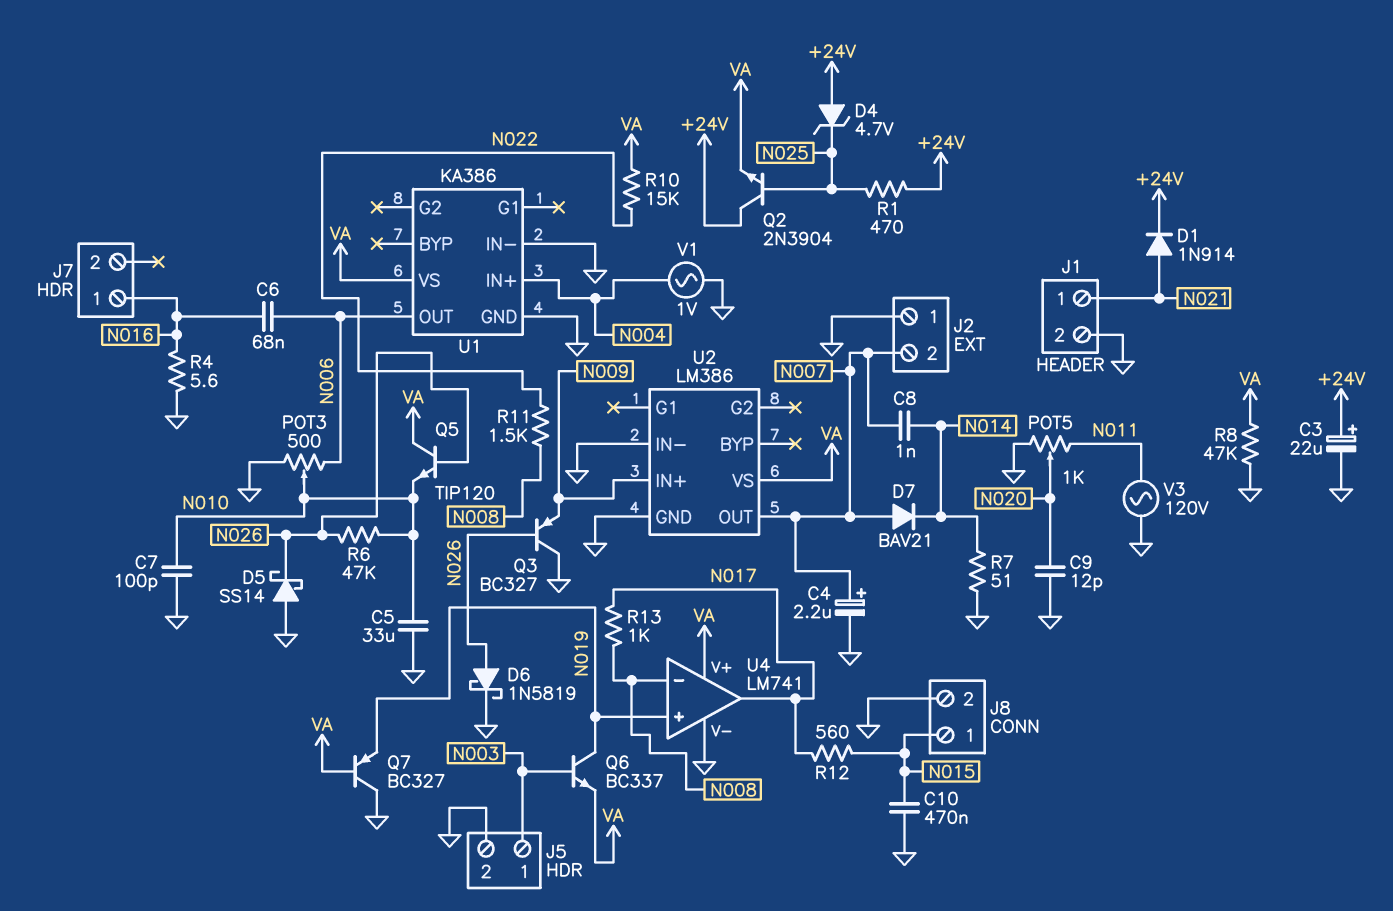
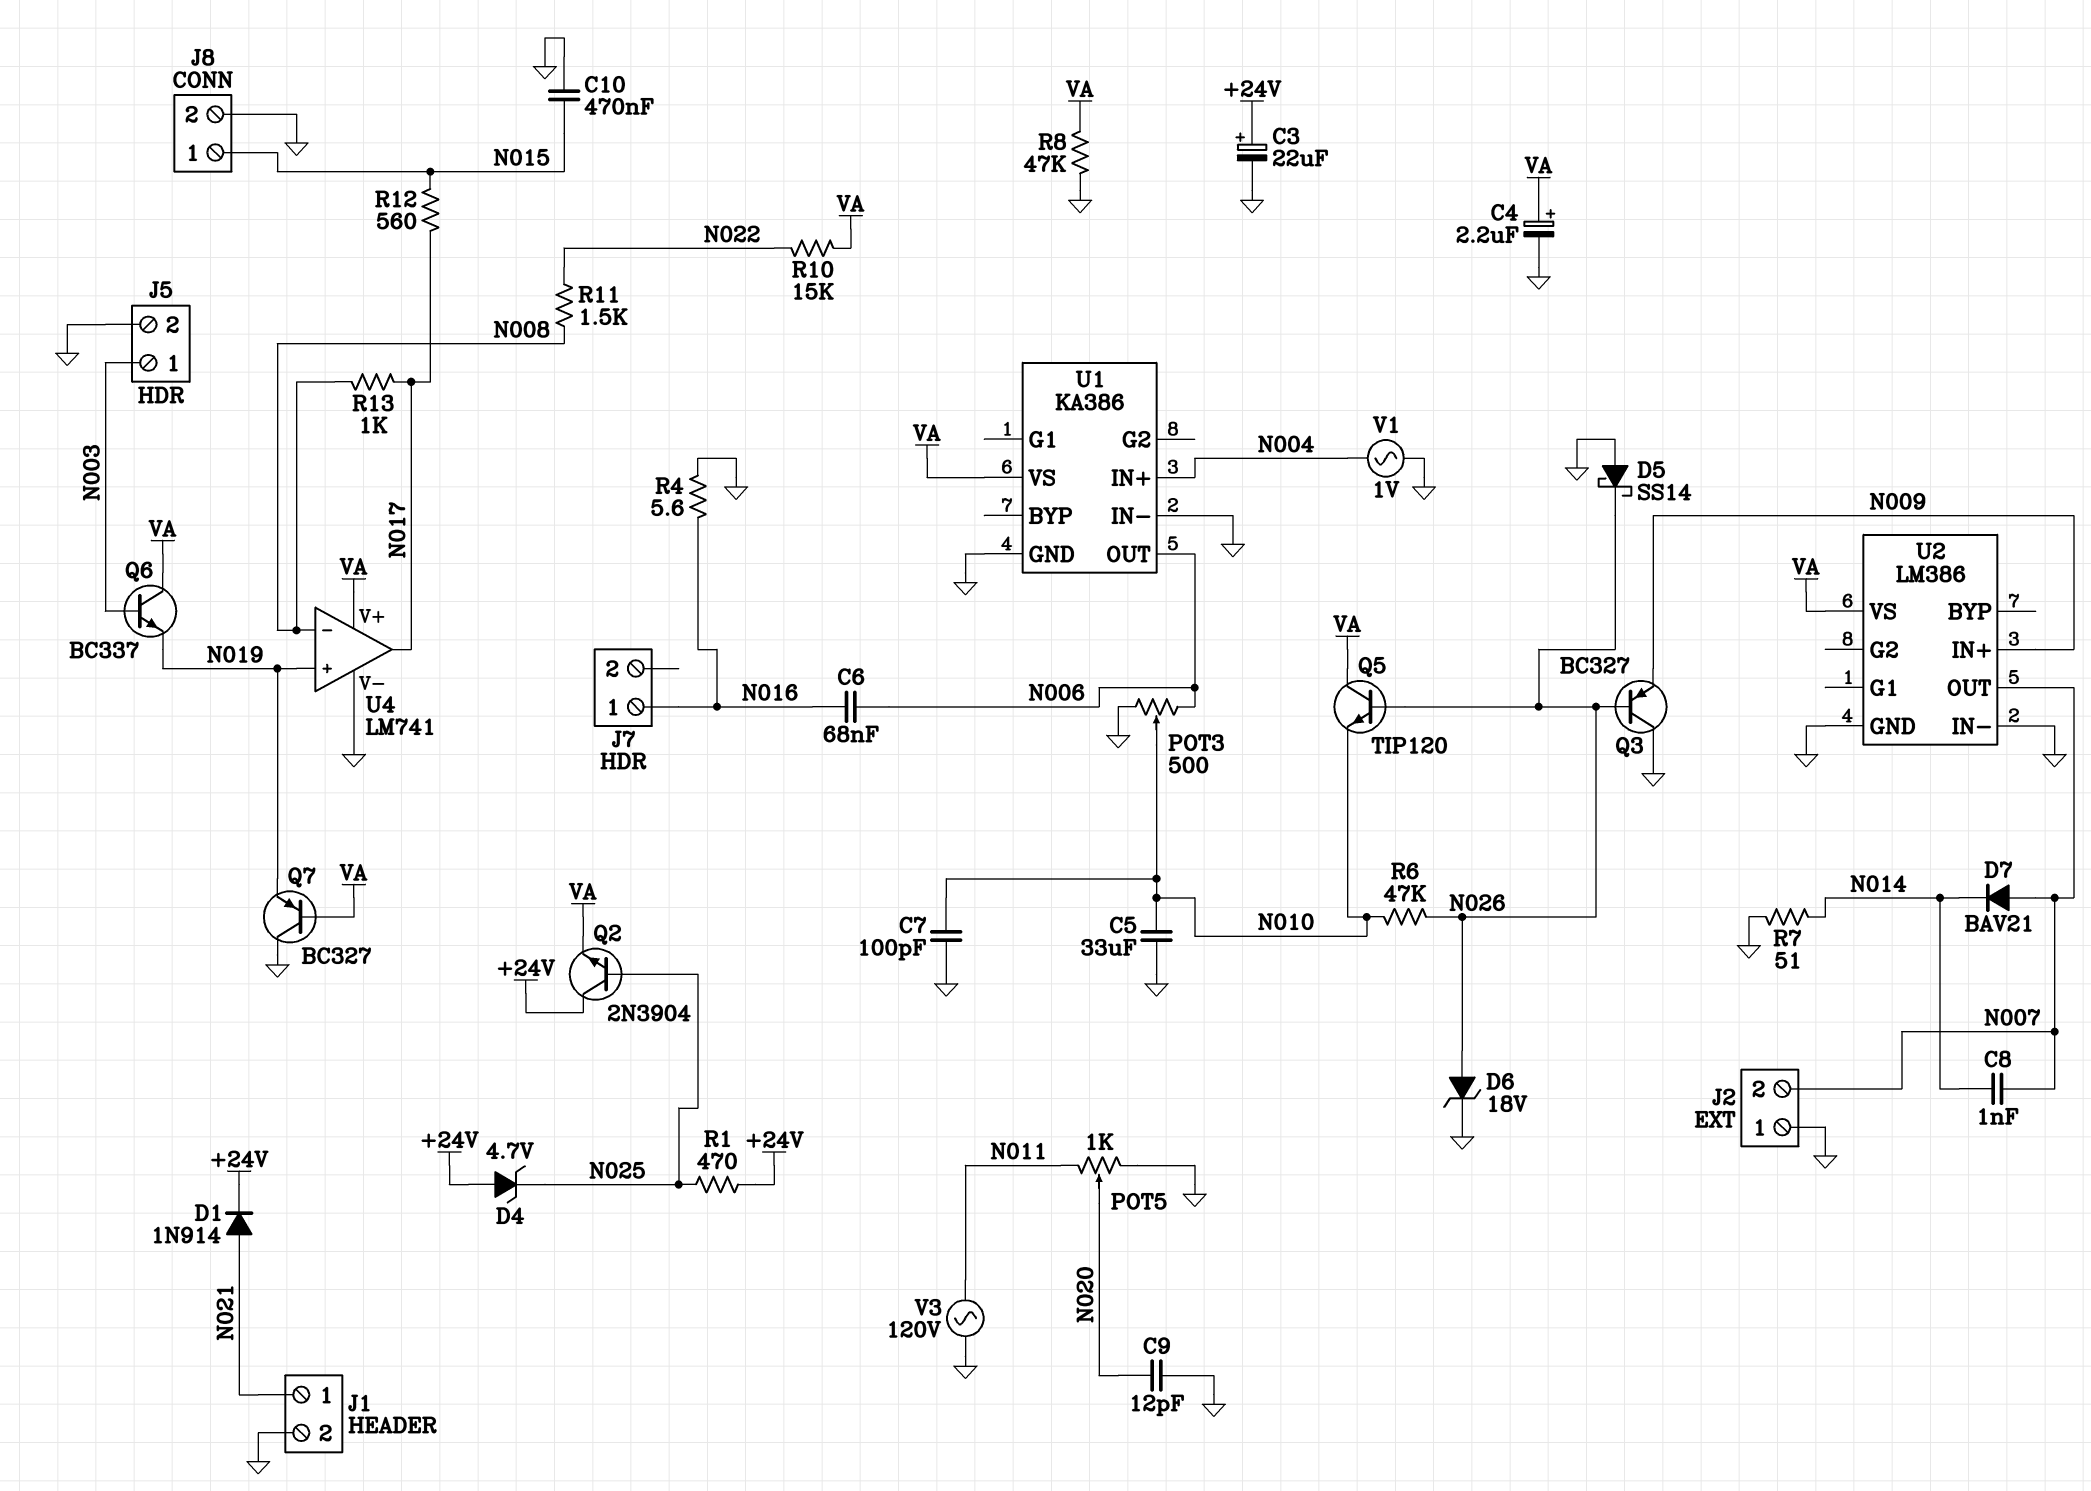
C4: 2.2uF (plus N007, minus GND) -> 2.2uF (plus VA, minus GND)
D6: schottky 1N5819 (A N026, K GND) -> zener 18V (A N026, K GND)
Q6: NPN BC337 (B N003, C N019, E VA) -> NPN BC337 (B N003, C VA, E N019)

